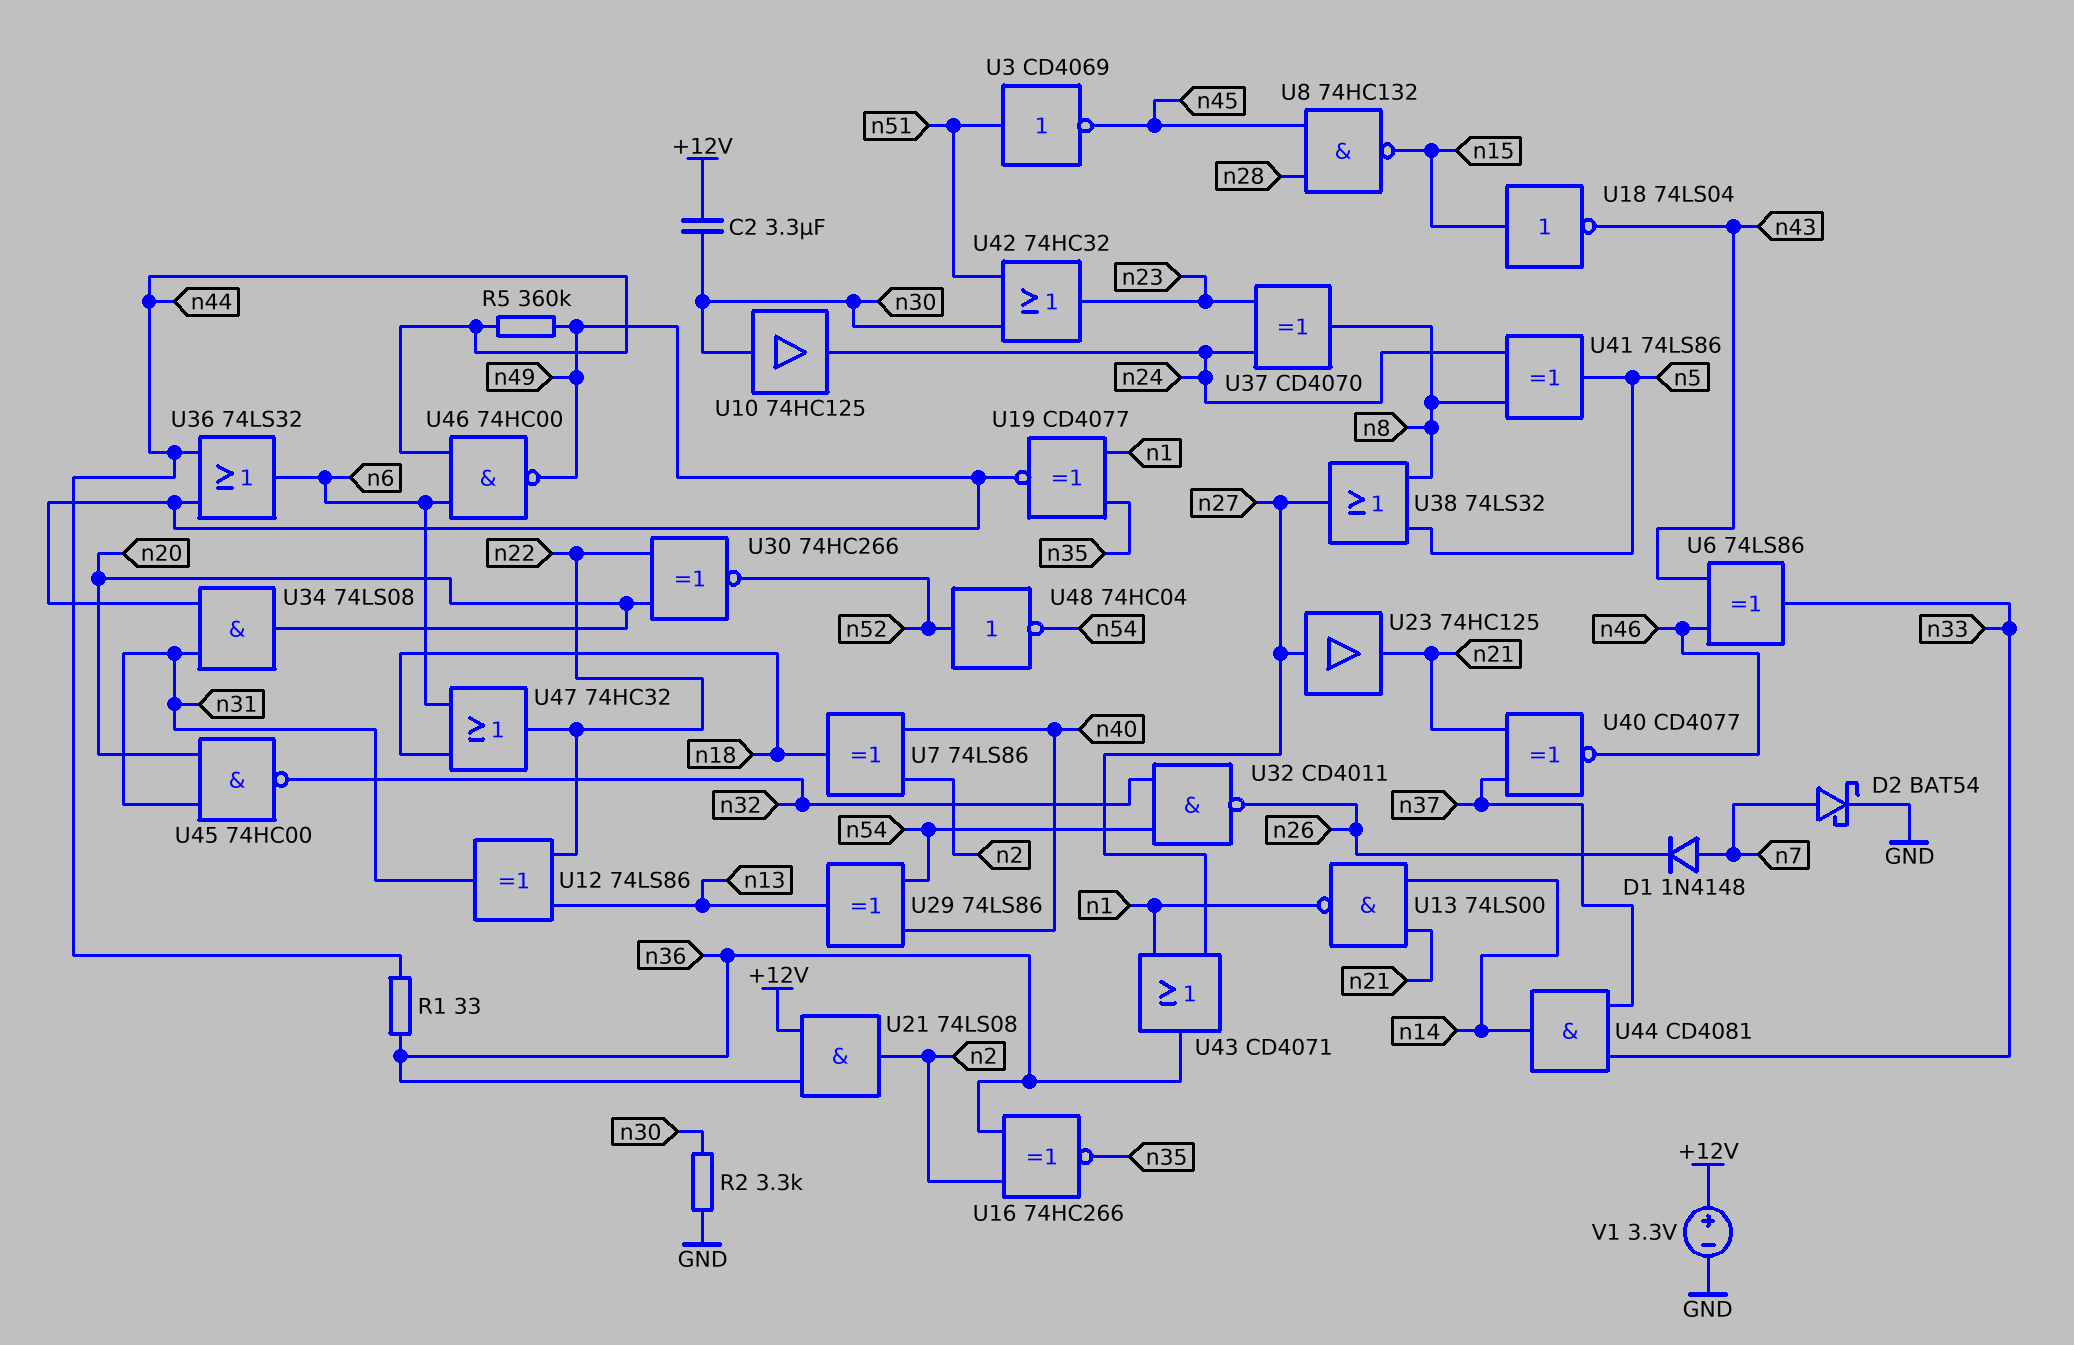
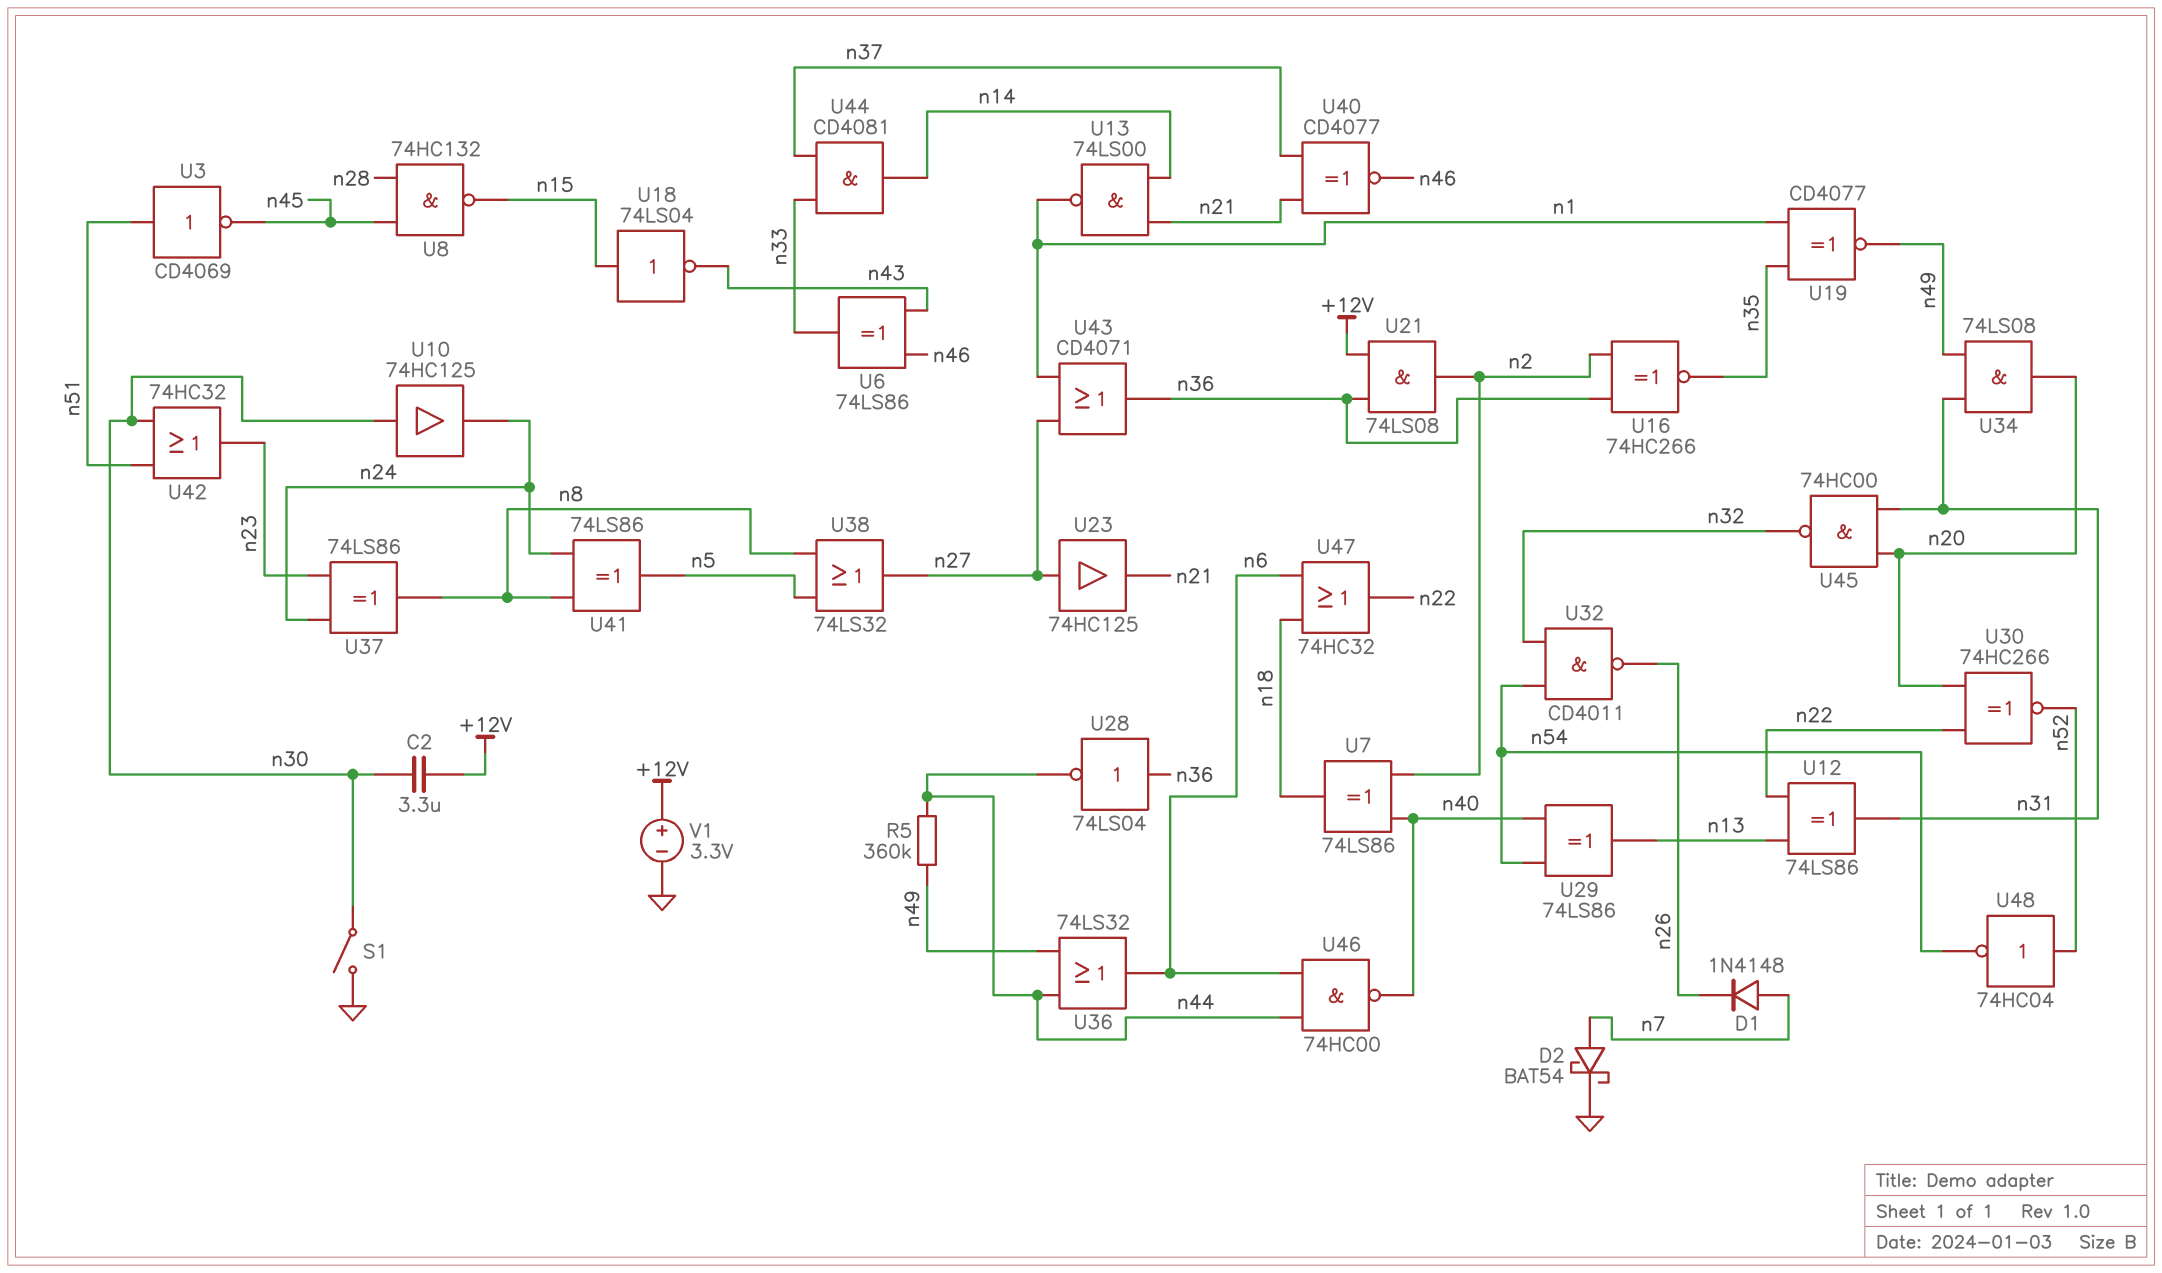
R1: 33 (n36, n44) -> none
R2: 3.3k (GND, n30) -> none
S1: none -> switch (GND, n30)
U28: none -> NOT 74LS04 (in n36, out n44)
U37: XOR CD4070 (in n23, in n24, out n8) -> XOR 74LS86 (in n23, in n24, out n8)
U46: NAND 74HC00 (in n6, in n44, out n49) -> NAND 74HC00 (in n6, in n44, out n40)

